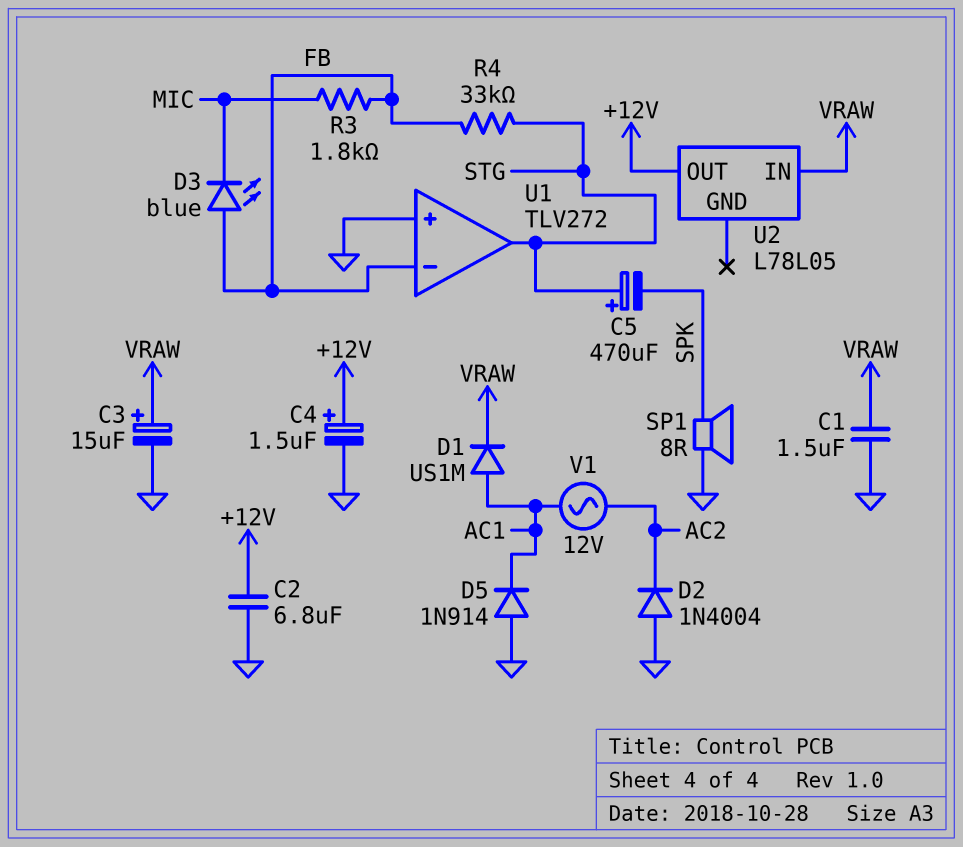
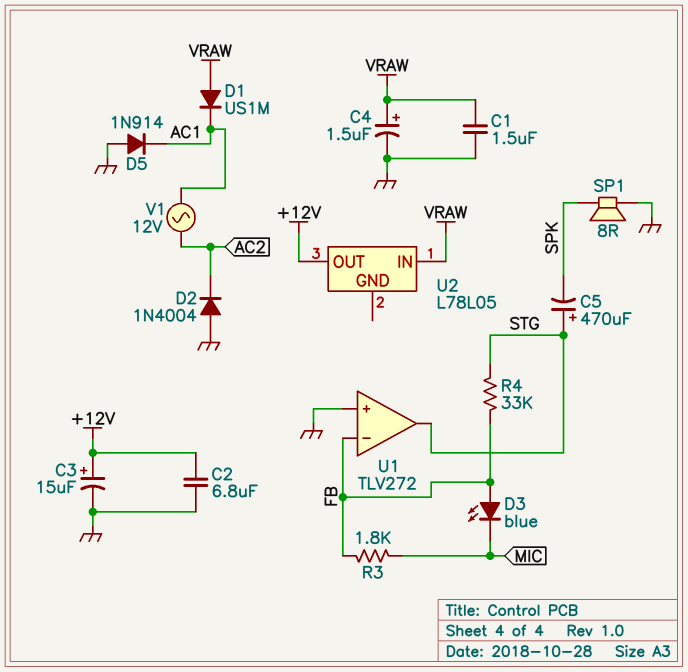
C3: 15uF (plus VRAW, minus GND) -> 15uF (plus +12V, minus GND)
C4: 1.5uF (plus +12V, minus GND) -> 1.5uF (plus VRAW, minus GND)
D1: diode US1M (A AC1, K VRAW) -> diode US1M (A VRAW, K AC1)

